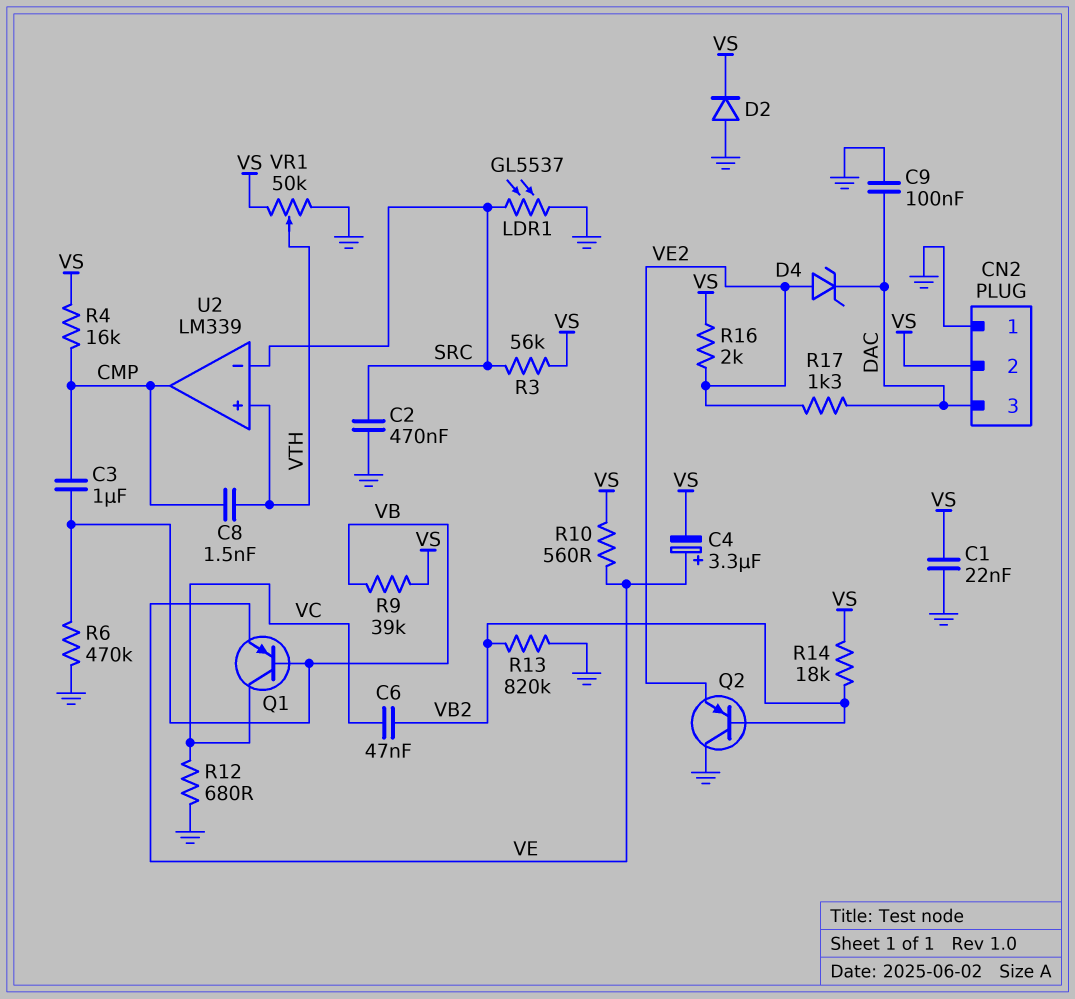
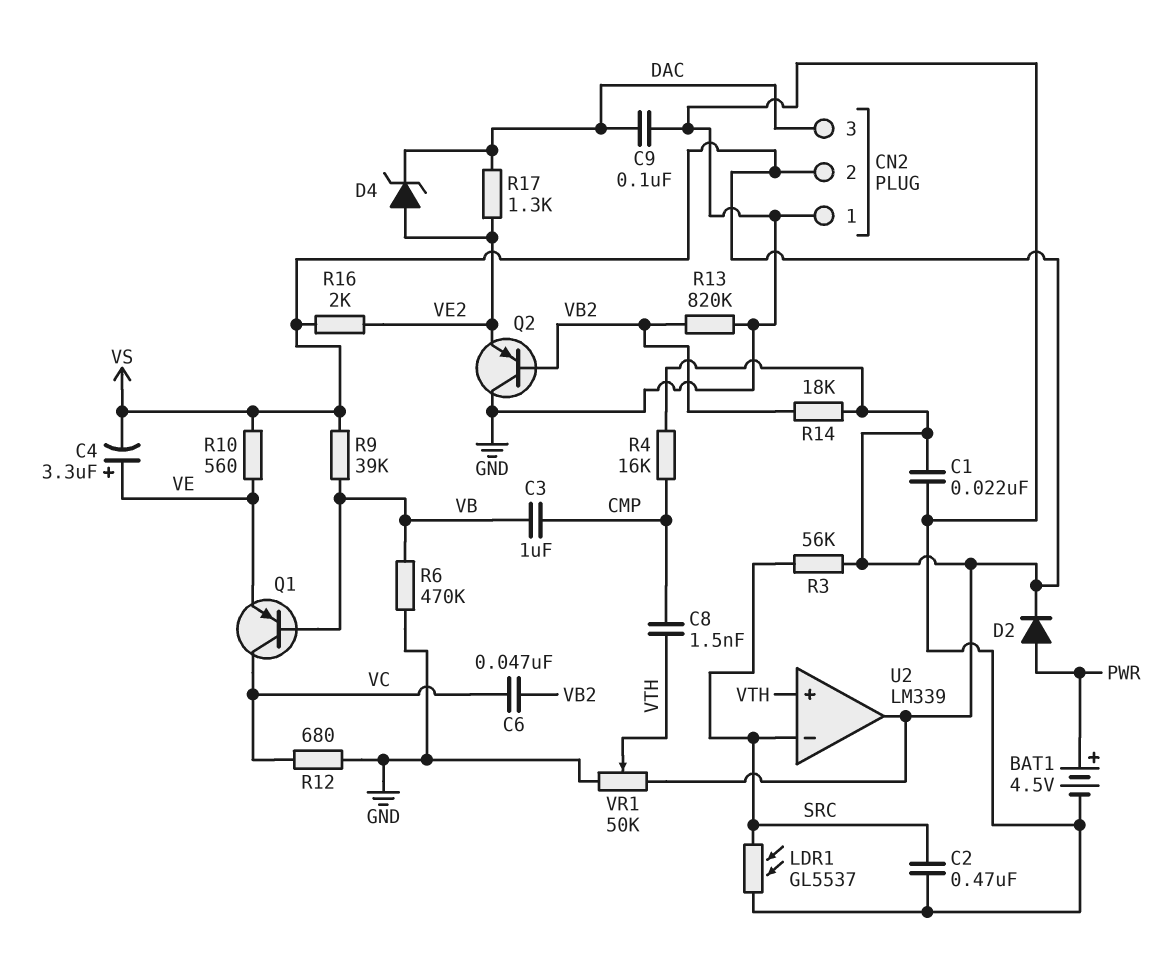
BAT1: none -> 4.5V (plus PWR, minus GND)
D2: diode (A GND, K VS) -> diode (A PWR, K VS)
U2 pin out: CMP -> VS

